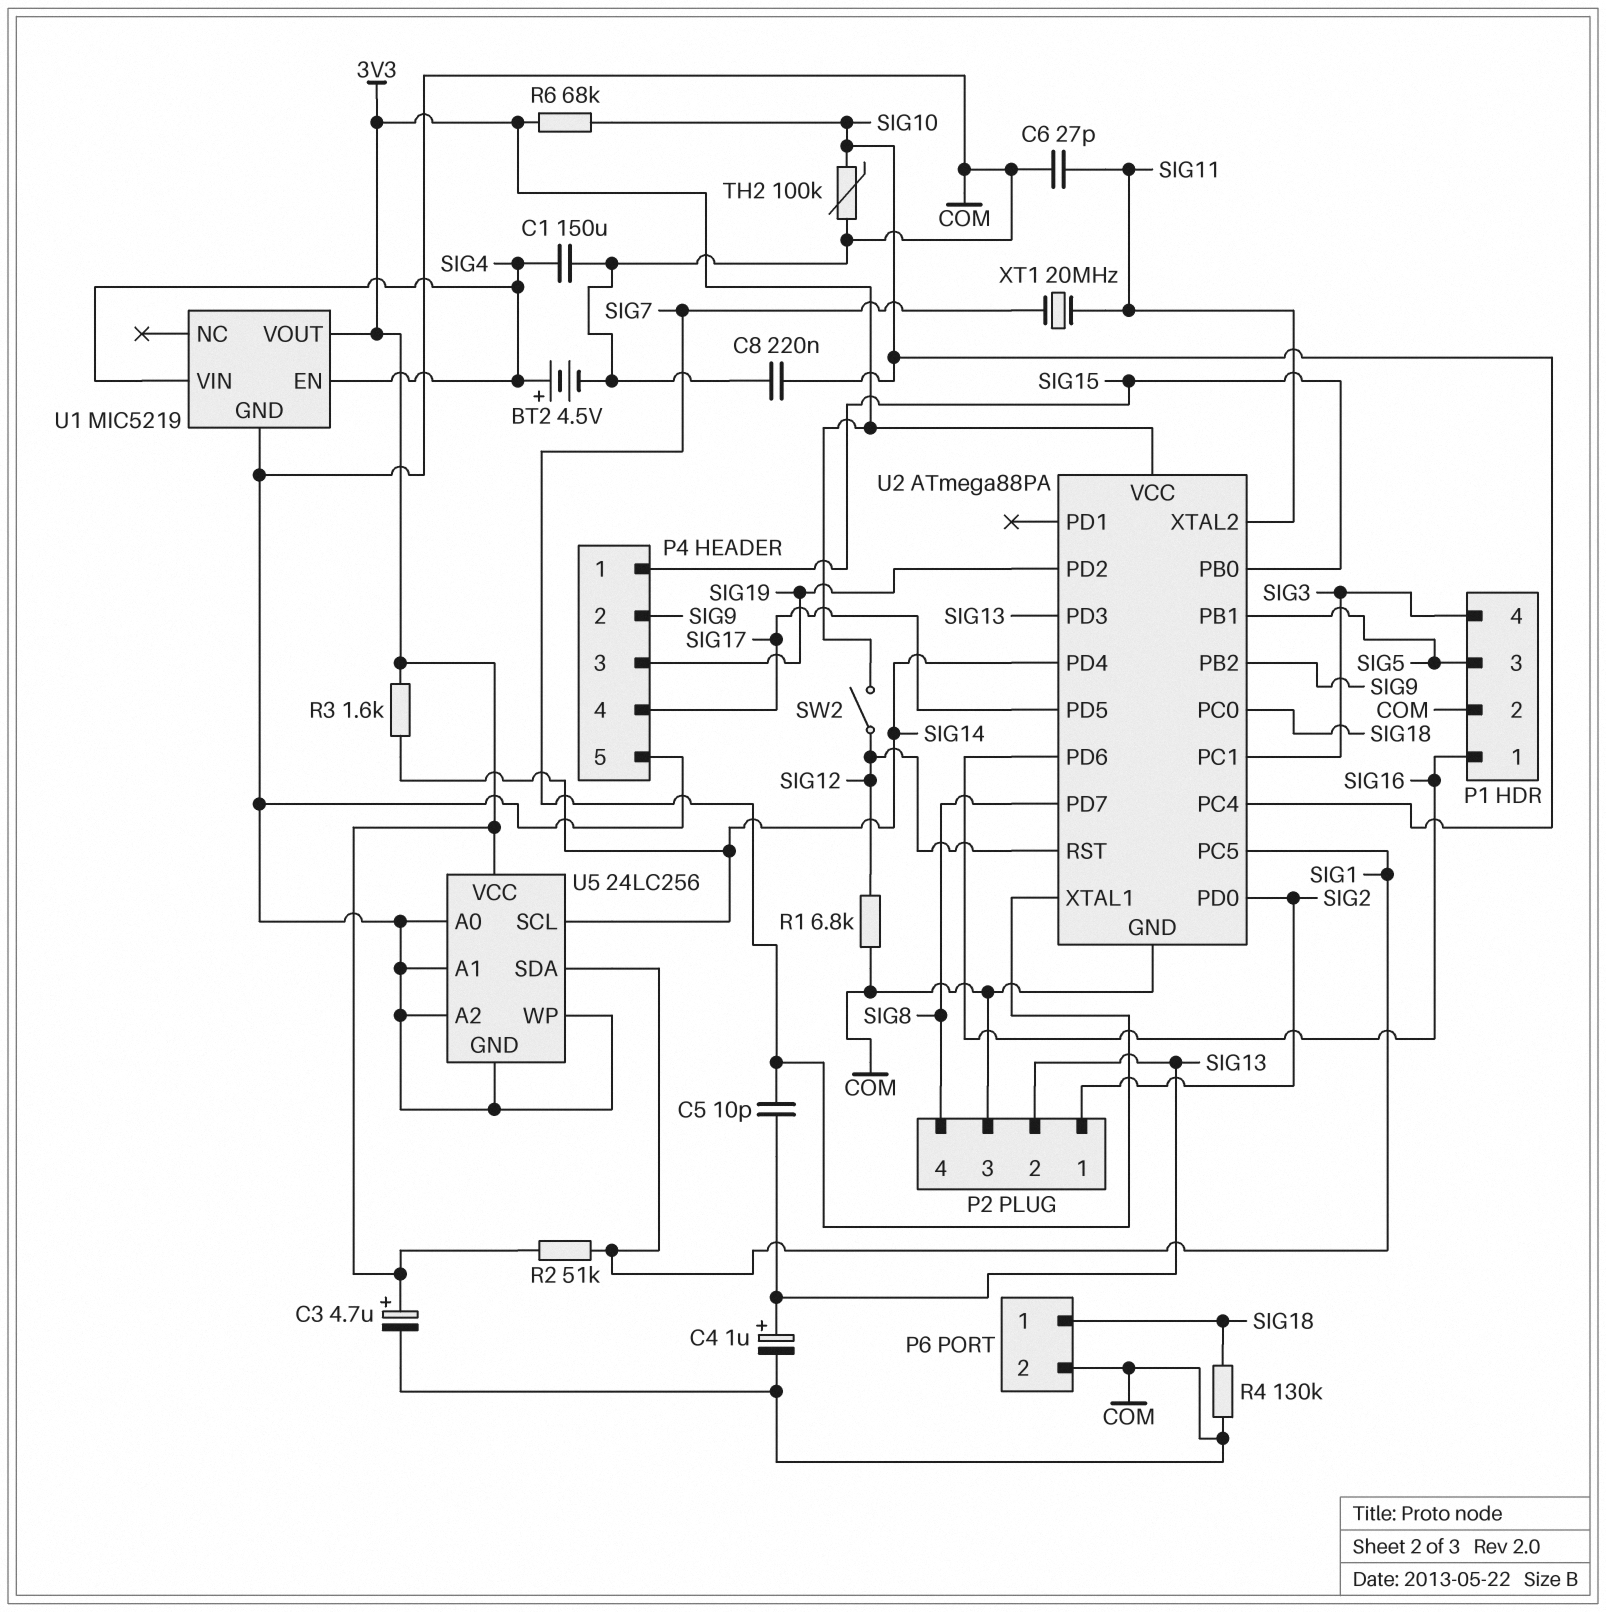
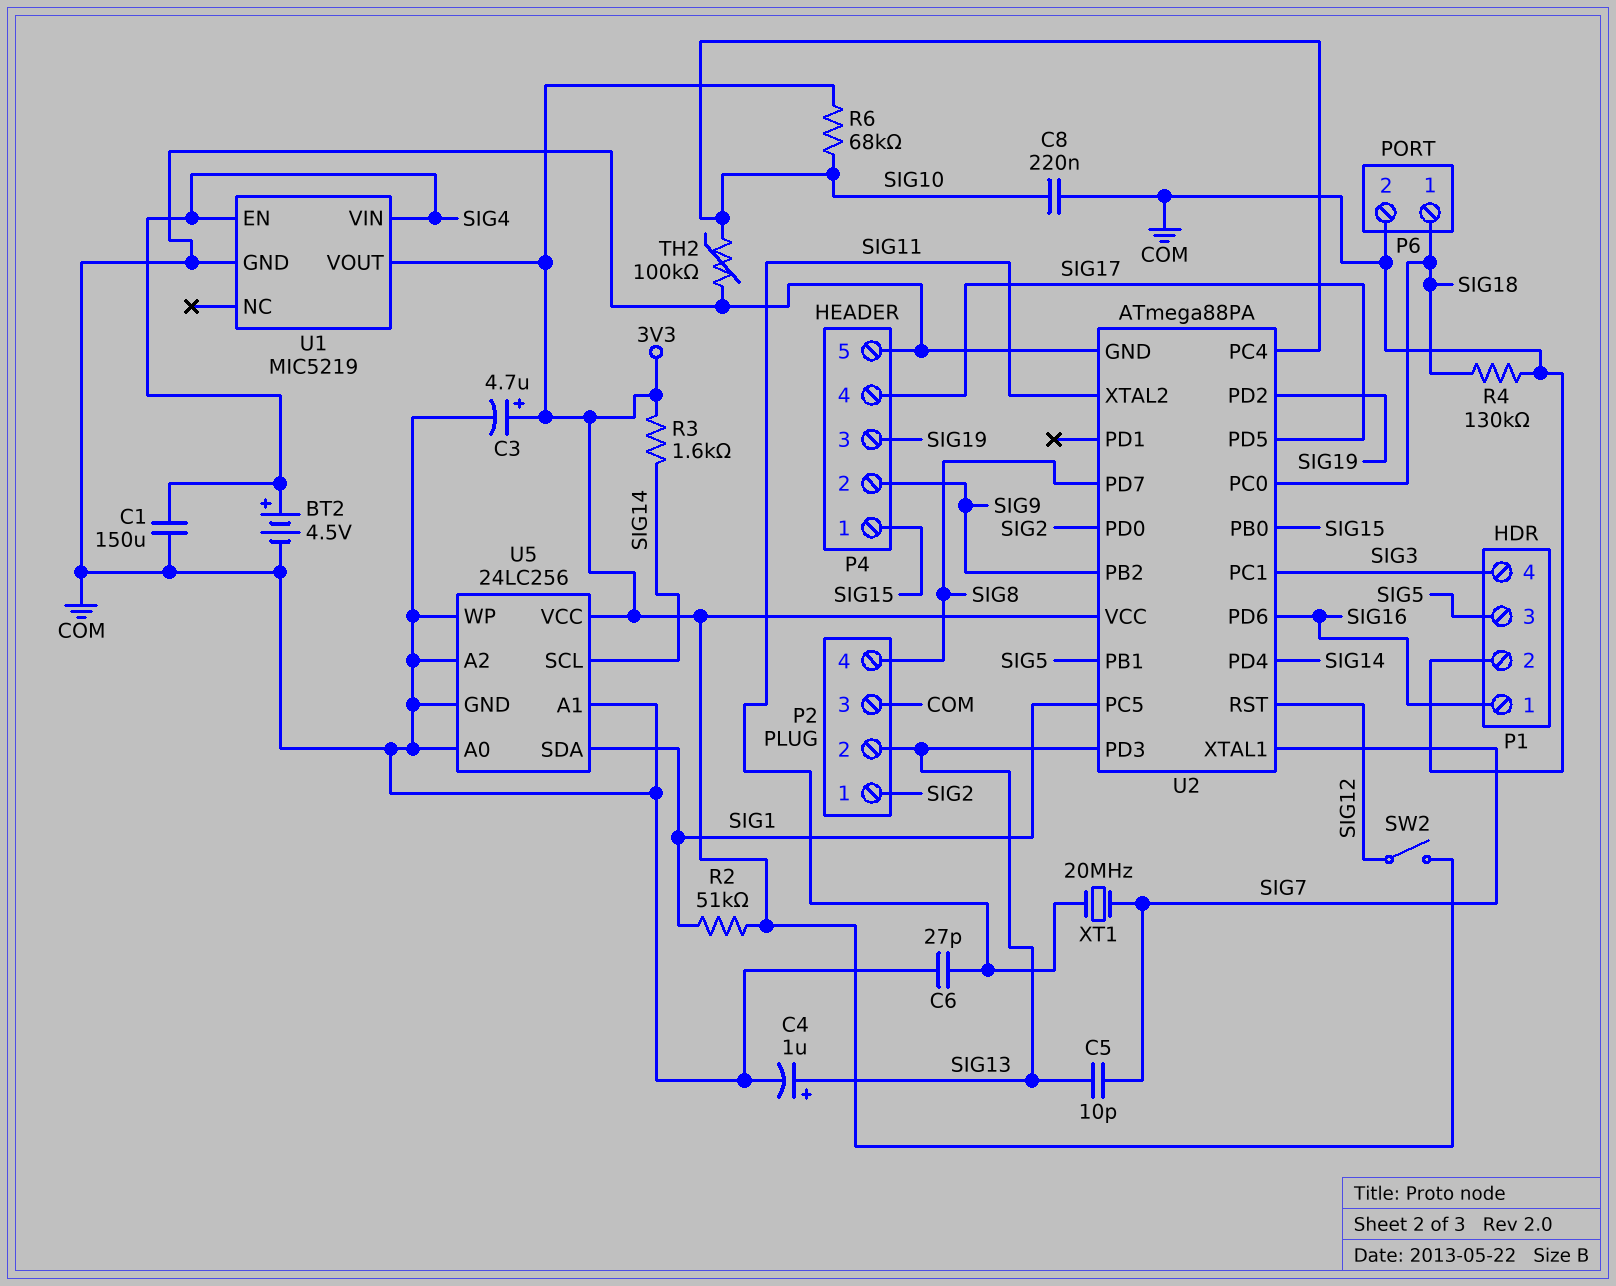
R1: 6.8k (COM, SIG12) -> none

